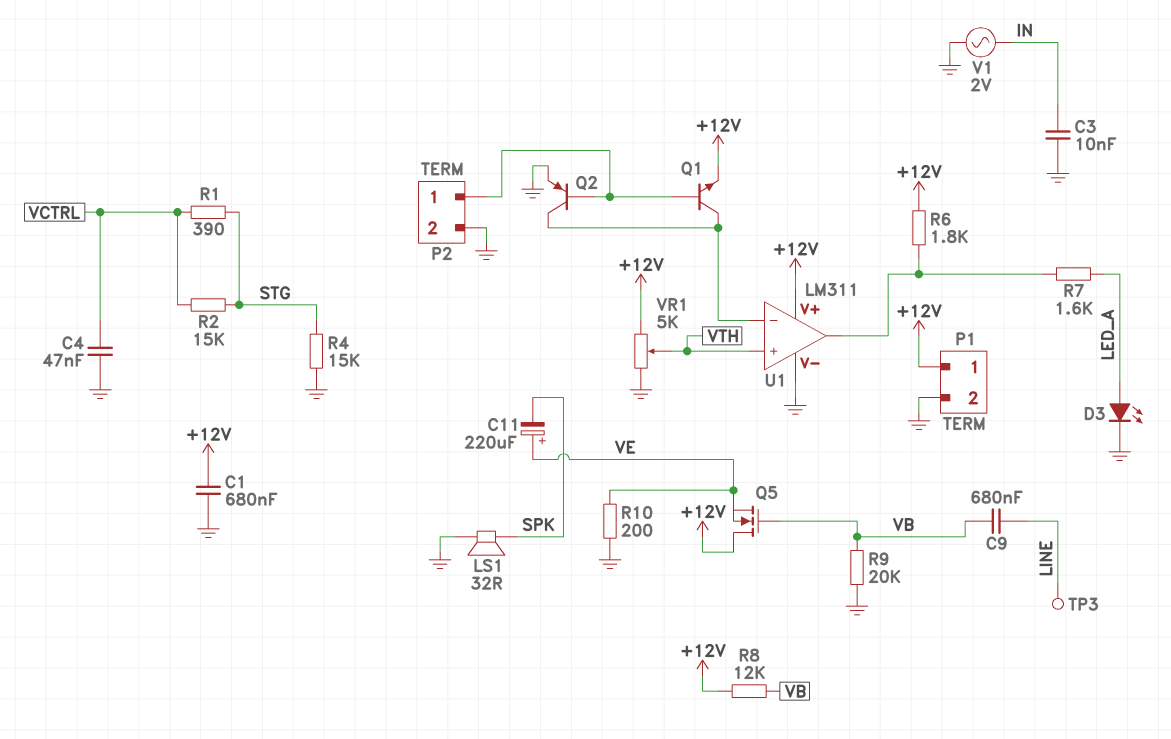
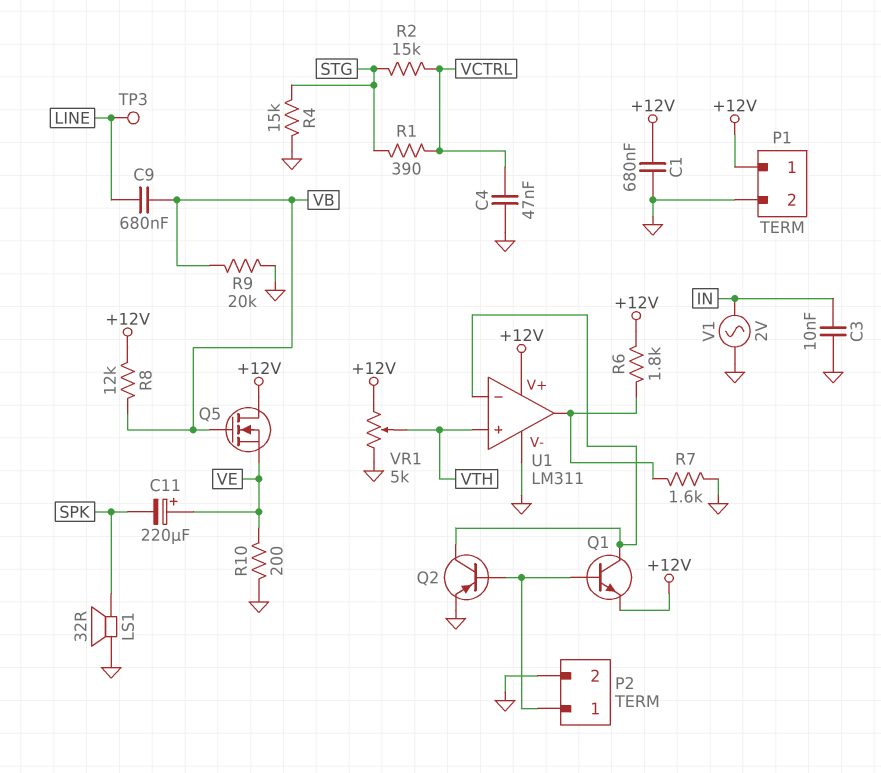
D3: LED (A LED_A, K GND) -> none
R7: 1.6k (LED_A, U1/out) -> 1.6k (GND, U1/out)

